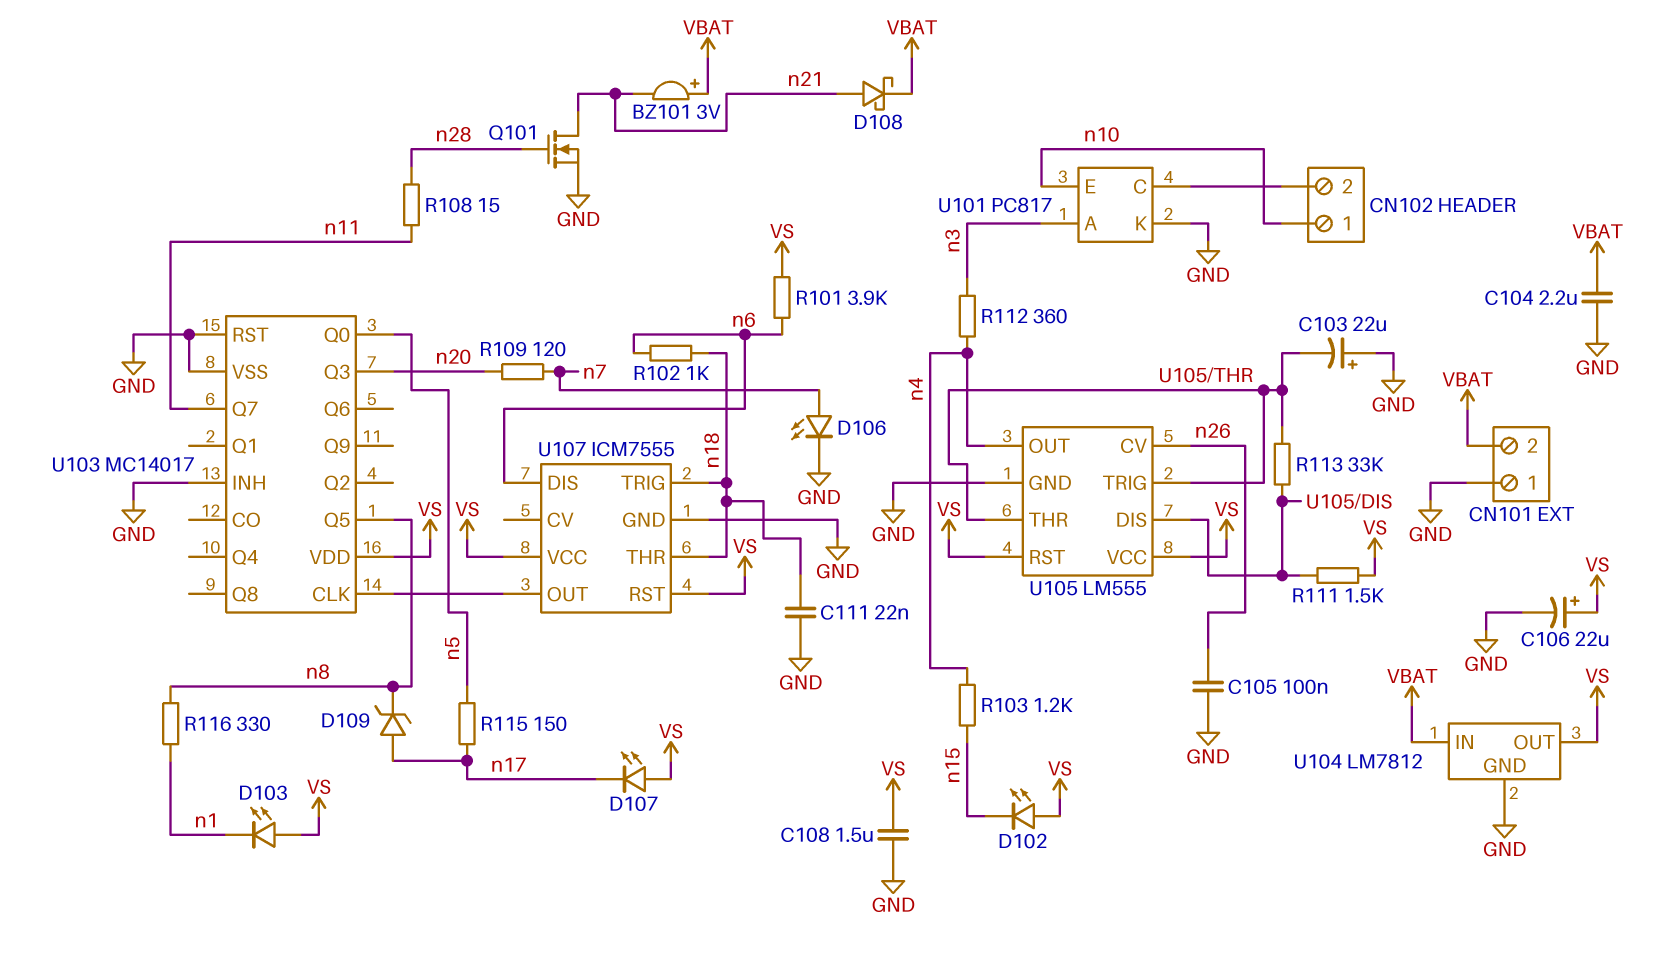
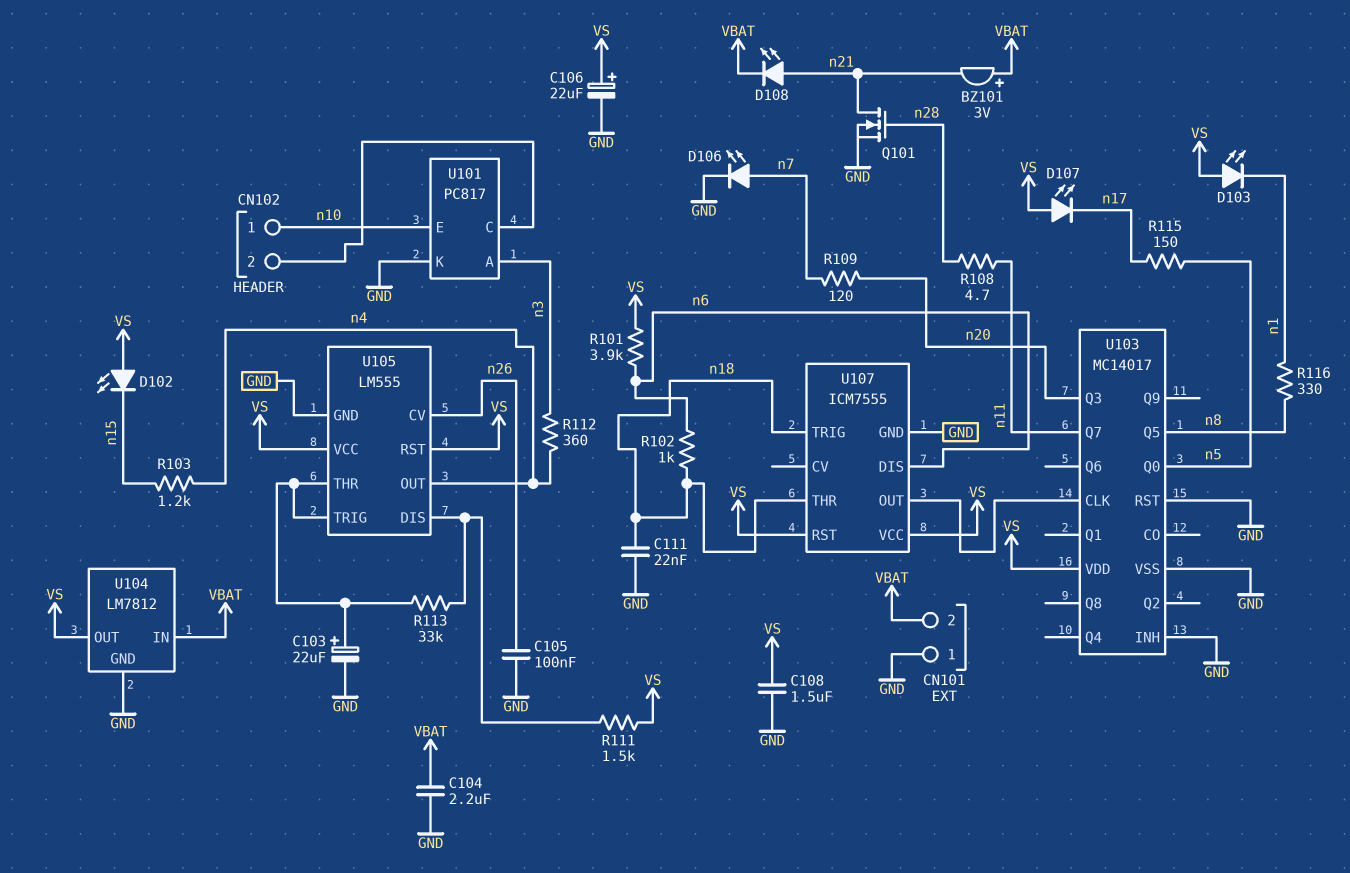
C103: 22uF (plus GND, minus U105/THR) -> 22uF (plus U105/THR, minus GND)
D108: schottky (A n21, K VBAT) -> LED (A n21, K VBAT)
D109: zener (A n17, K n8) -> none
R108: 15 (n11, n28) -> 4.7 (n11, n28)

